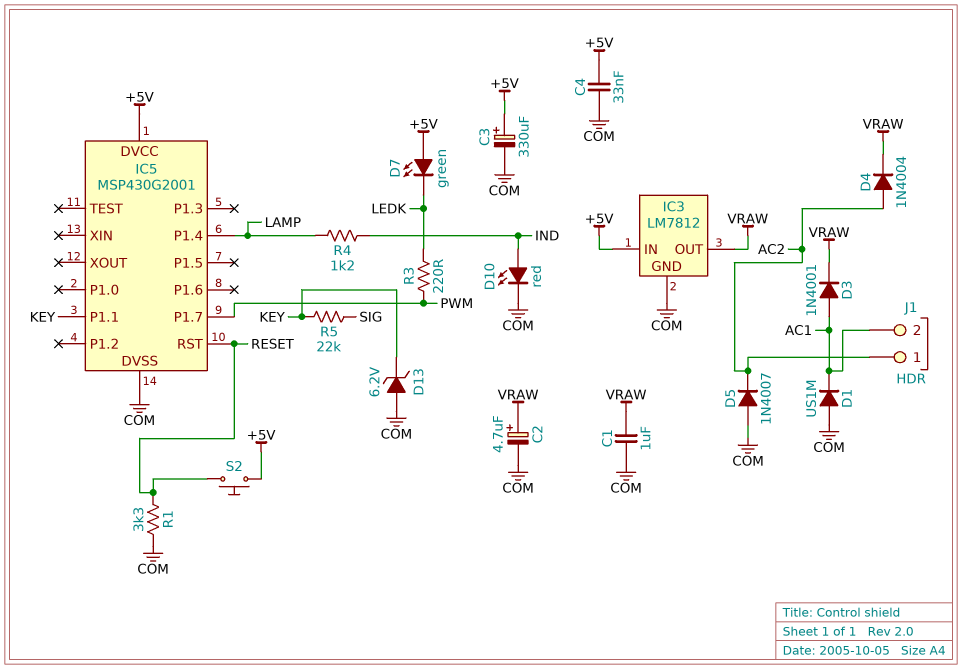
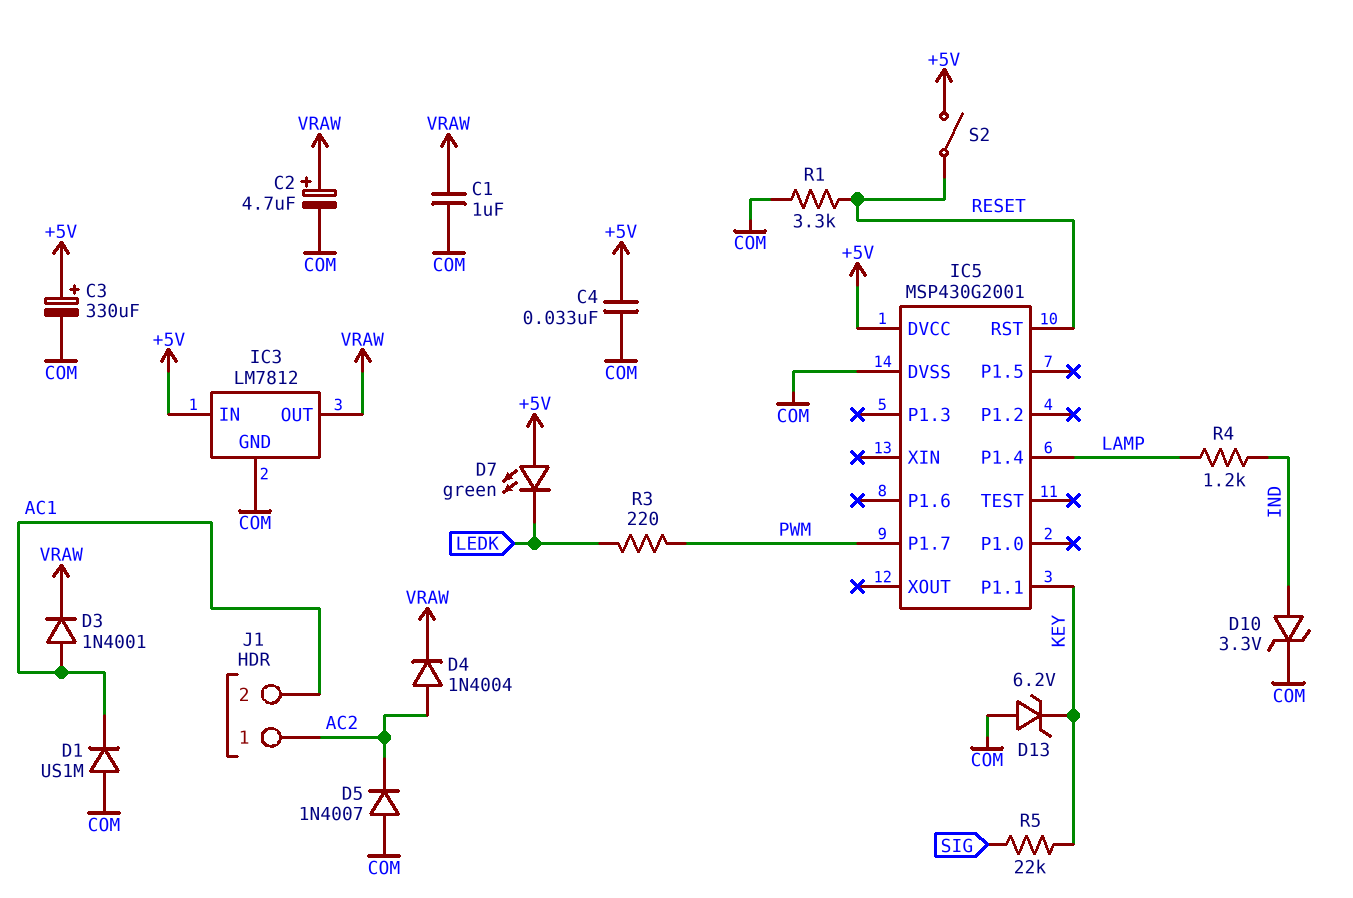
D10: LED red (A IND, K COM) -> zener 3.3V (A IND, K COM)
S2: button (+5V, RESET) -> switch (+5V, RESET)

